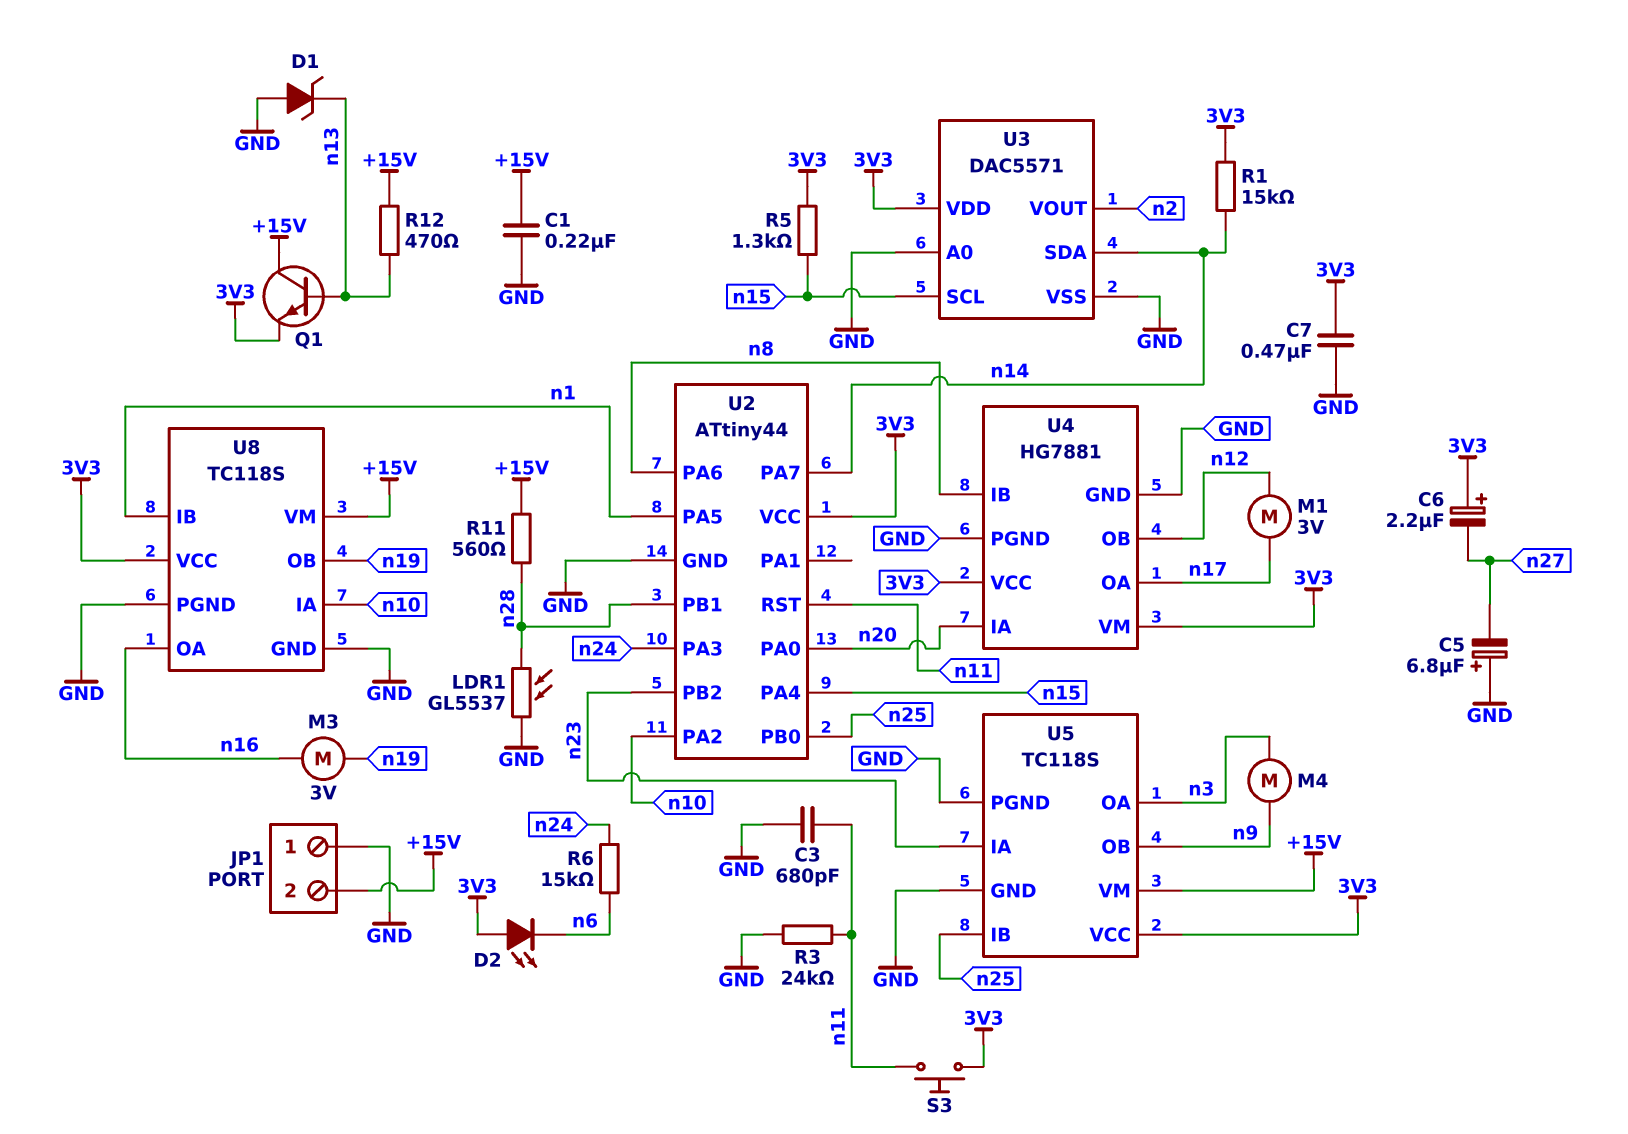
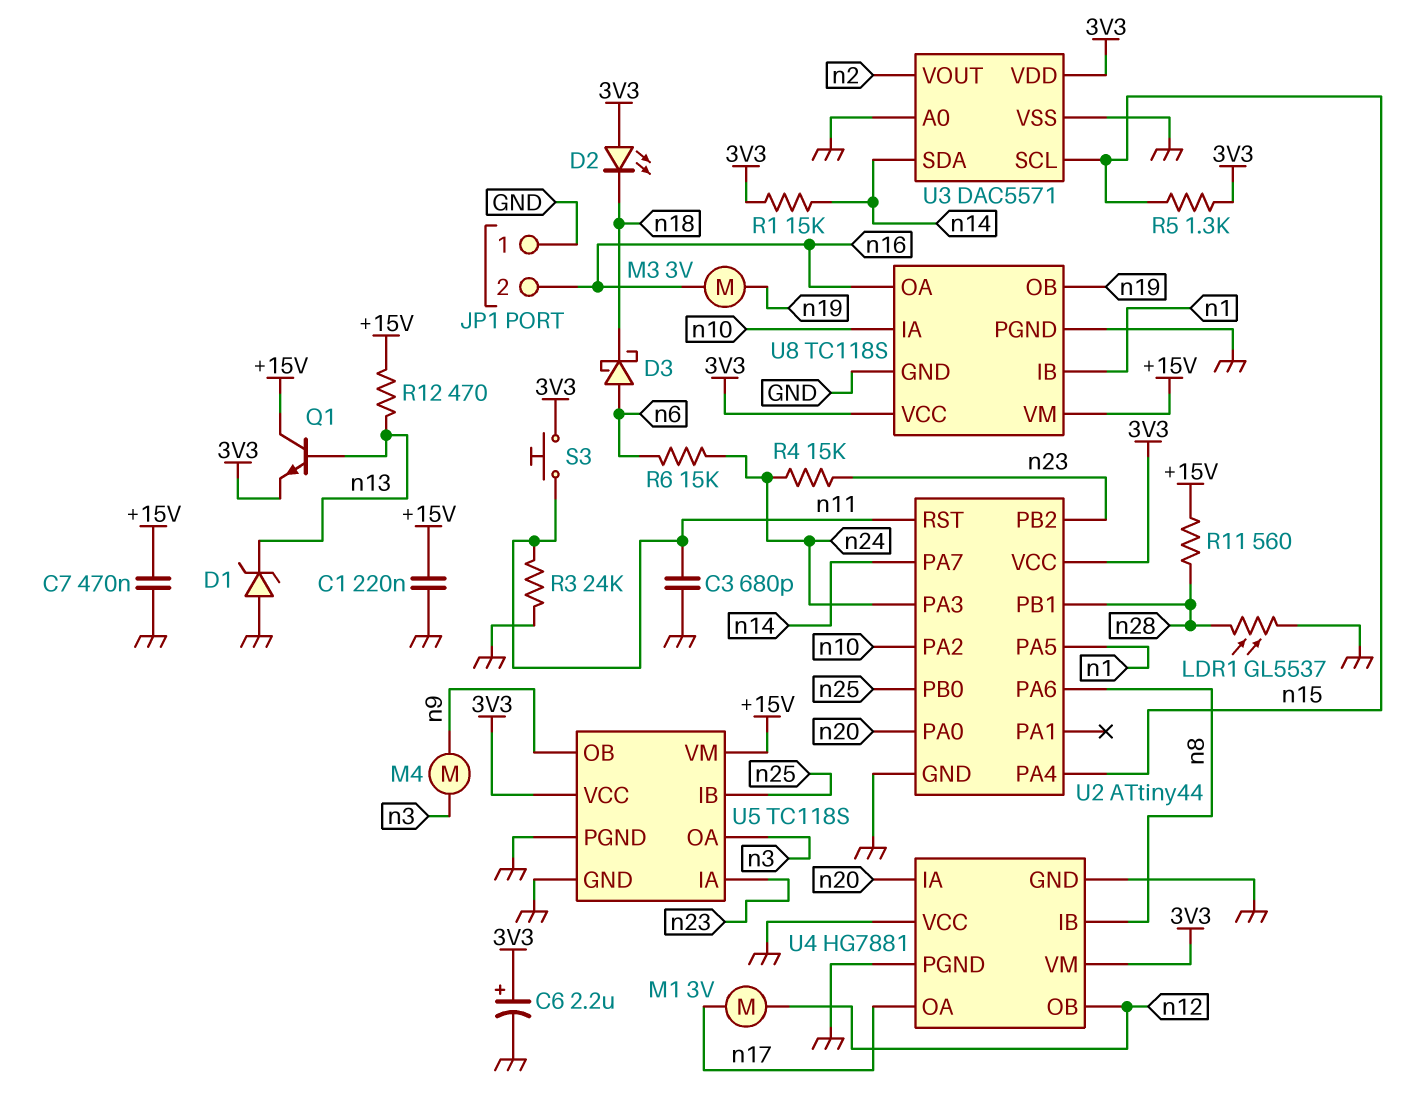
C5: 6.8uF (plus GND, minus n27) -> none
C6: 2.2uF (plus 3V3, minus n27) -> 2.2uF (plus 3V3, minus GND)
C7: 470nF (3V3, GND) -> 470nF (+15V, GND)
D2: LED (A 3V3, K n6) -> LED (A 3V3, K n18)
D3: none -> schottky (A n6, K n18)
JP1 pin 2: +15V -> n16
R4: none -> 15k (n23, n24)
U4 pin VCC: 3V3 -> GND

